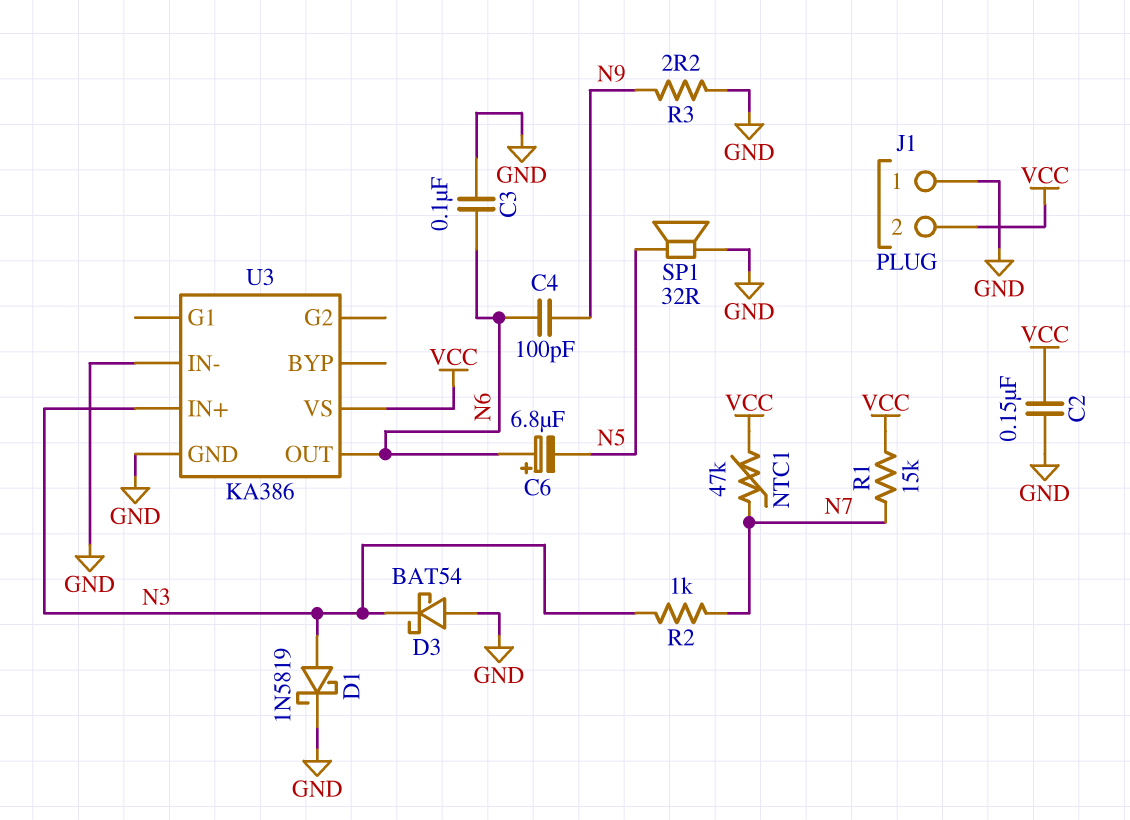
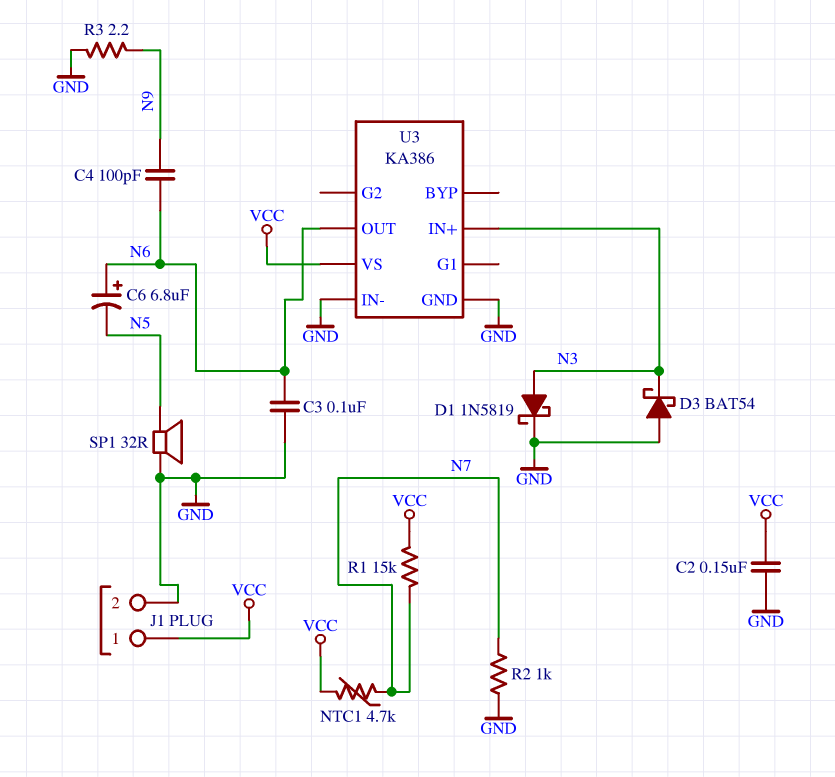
J1 pin 1: GND -> VCC
J1 pin 2: VCC -> GND
NTC1: 47k (N7, VCC) -> 4.7k (N7, VCC)
R2: 1k (N3, N7) -> 1k (GND, N7)

